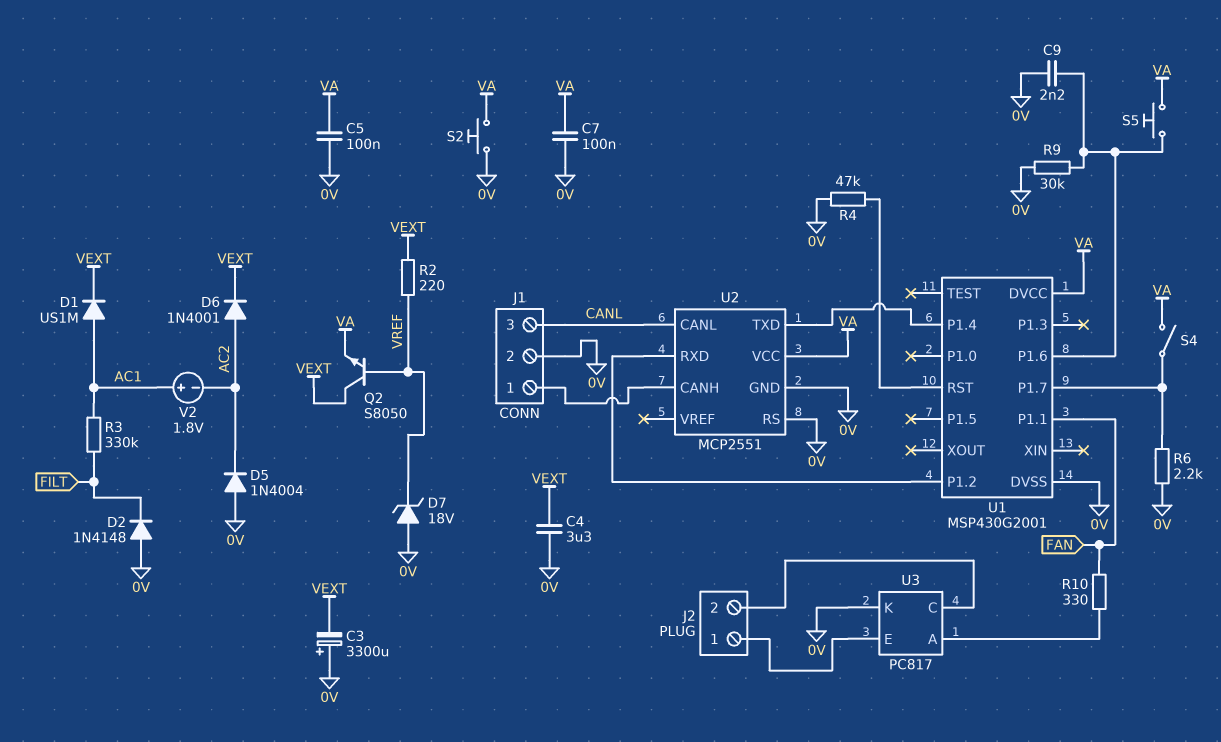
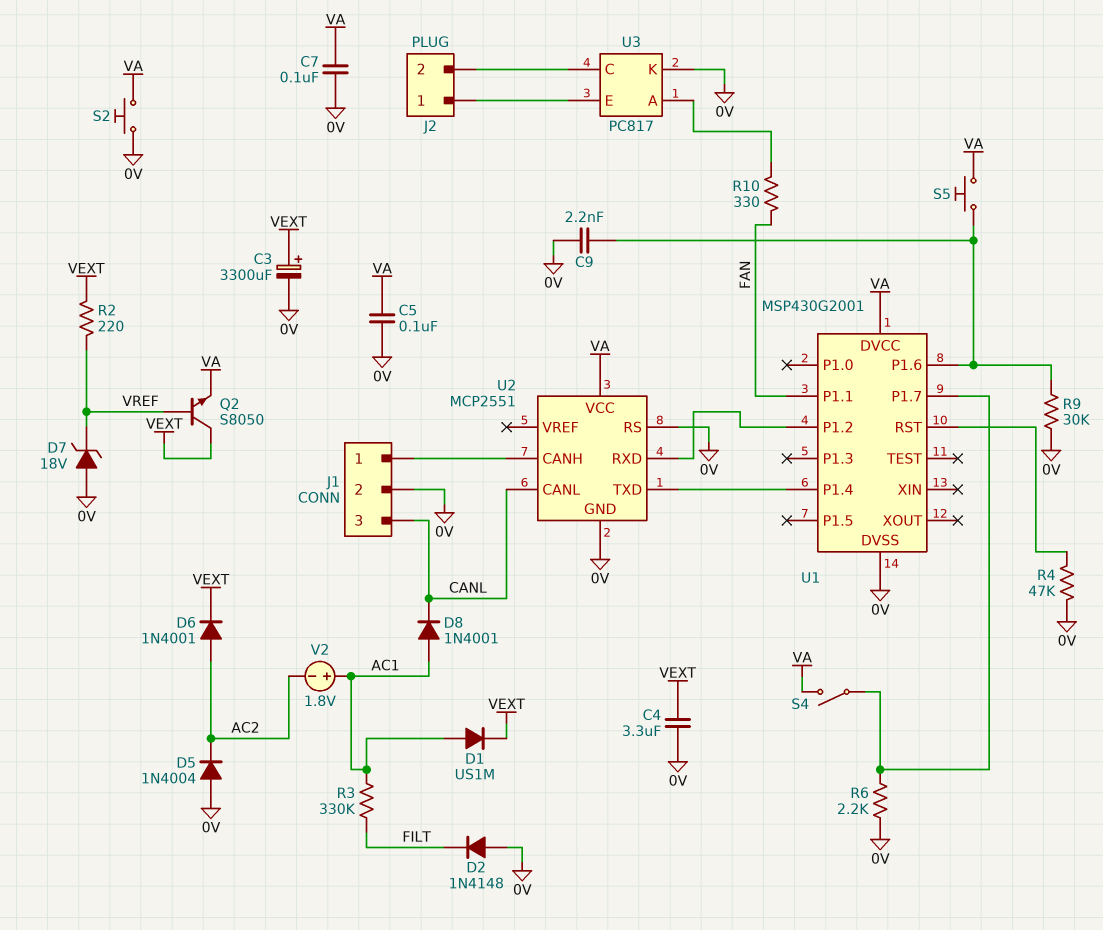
C3: 3300uF (plus 0V, minus VEXT) -> 3300uF (plus VEXT, minus 0V)
D8: none -> diode 1N4001 (A AC1, K CANL)

